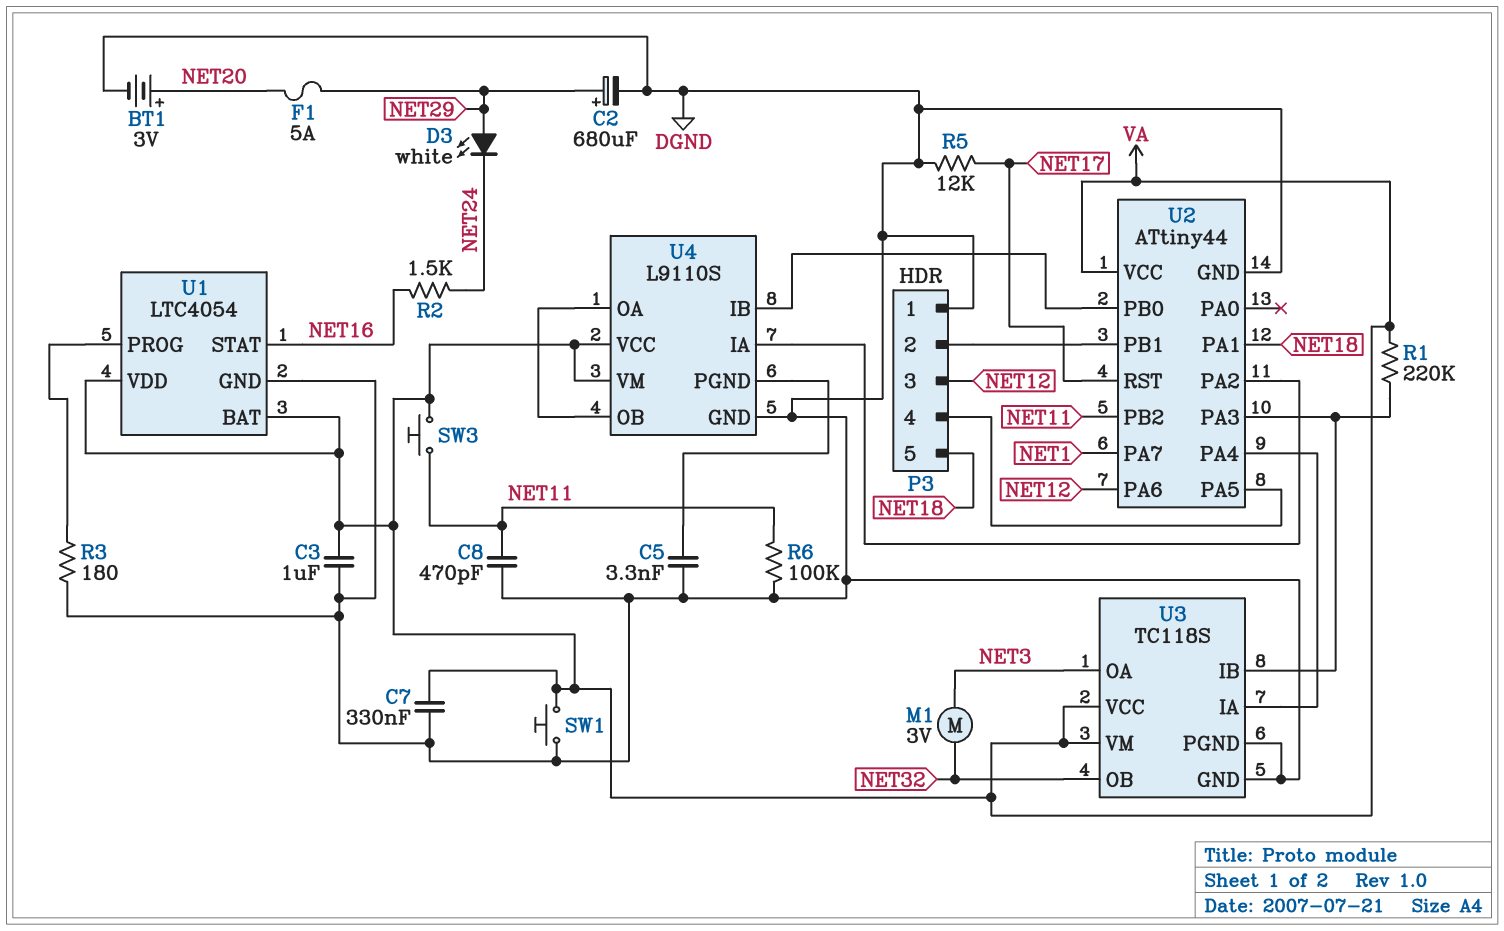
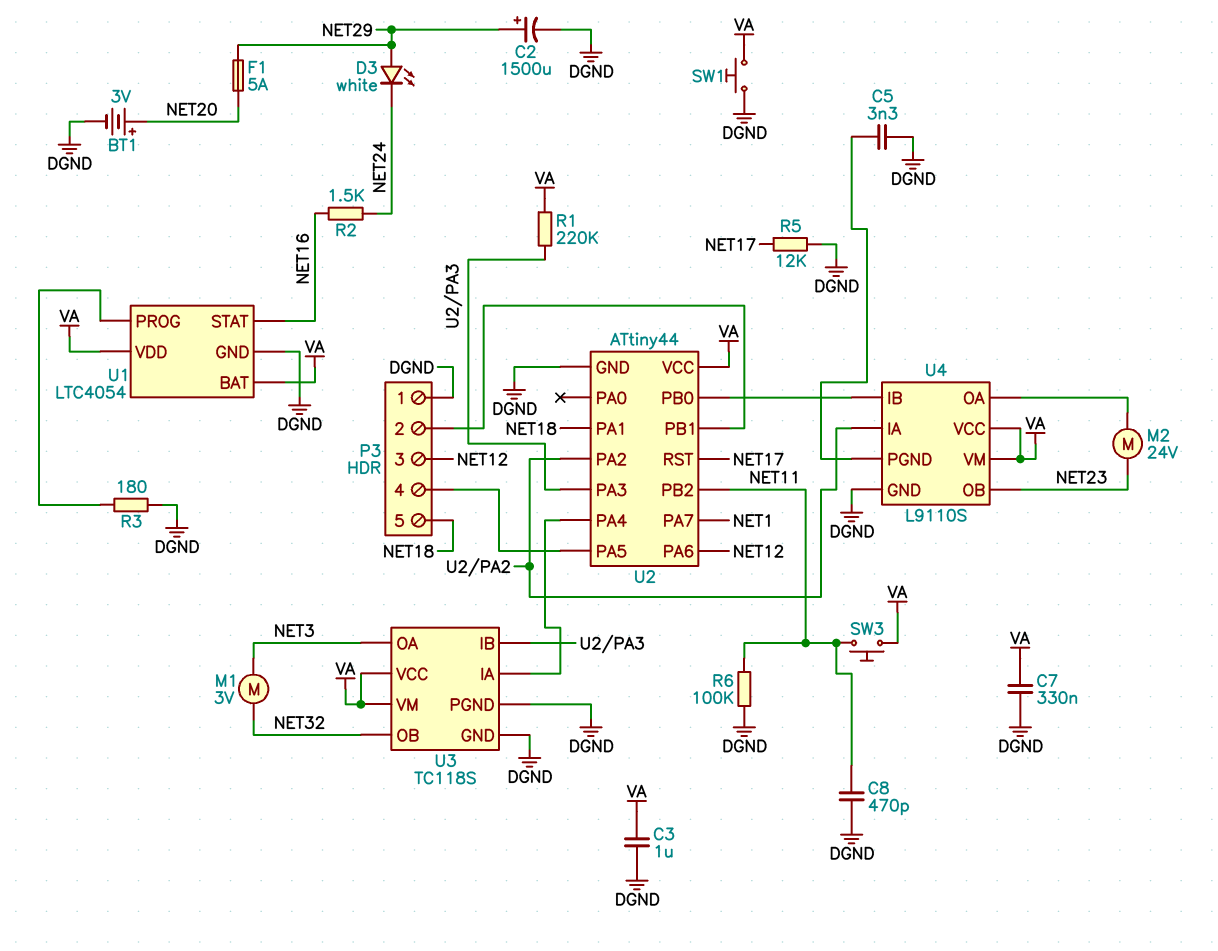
C2: 680uF (plus NET29, minus DGND) -> 1500uF (plus NET29, minus DGND)
M2: none -> motor 24V (NET23, U4/OA)
U4 pin OB: U4/OA -> NET23

